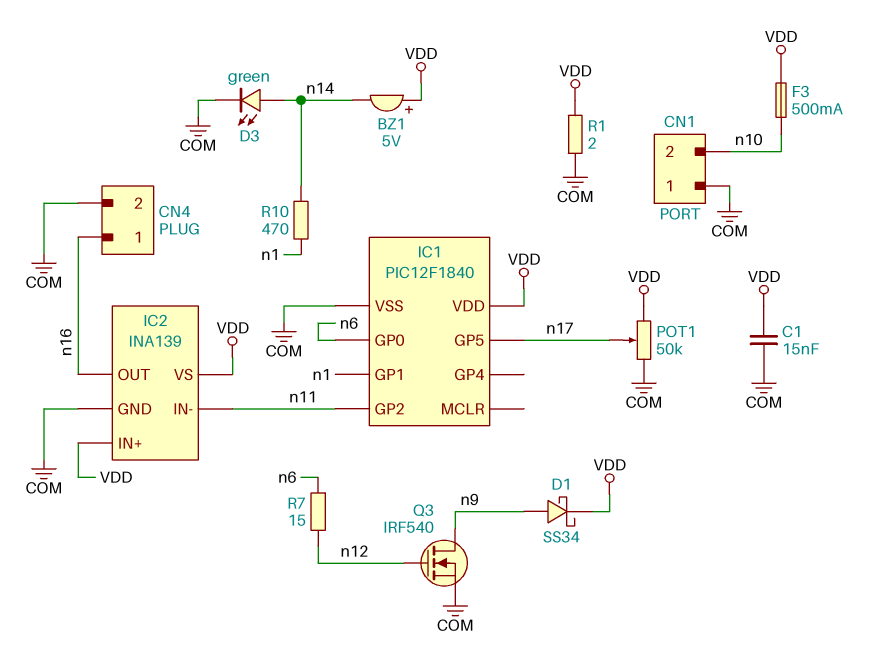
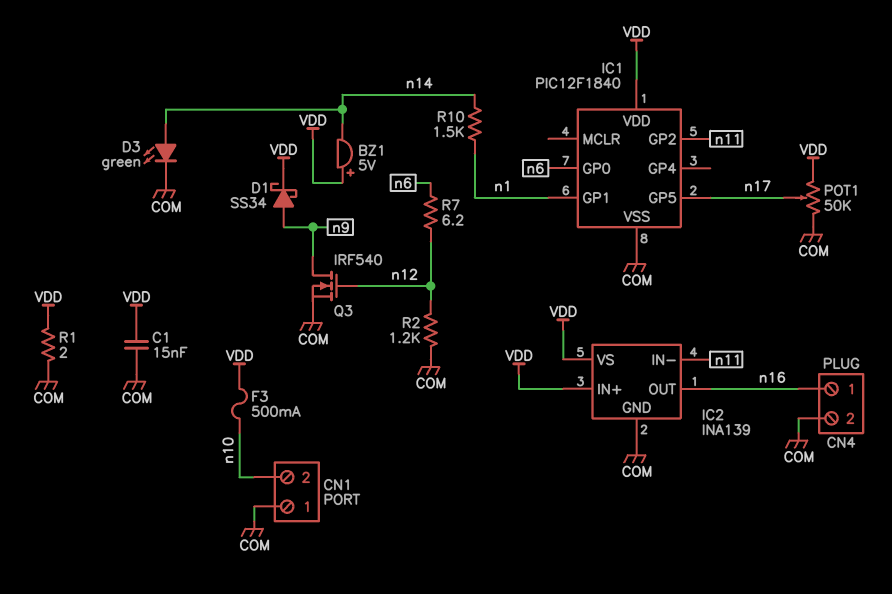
R2: none -> 1.2k (COM, n12)
R7: 15 (n6, n12) -> 6.2 (n6, n12)
R10: 470 (n1, n14) -> 1.5k (n1, n14)

